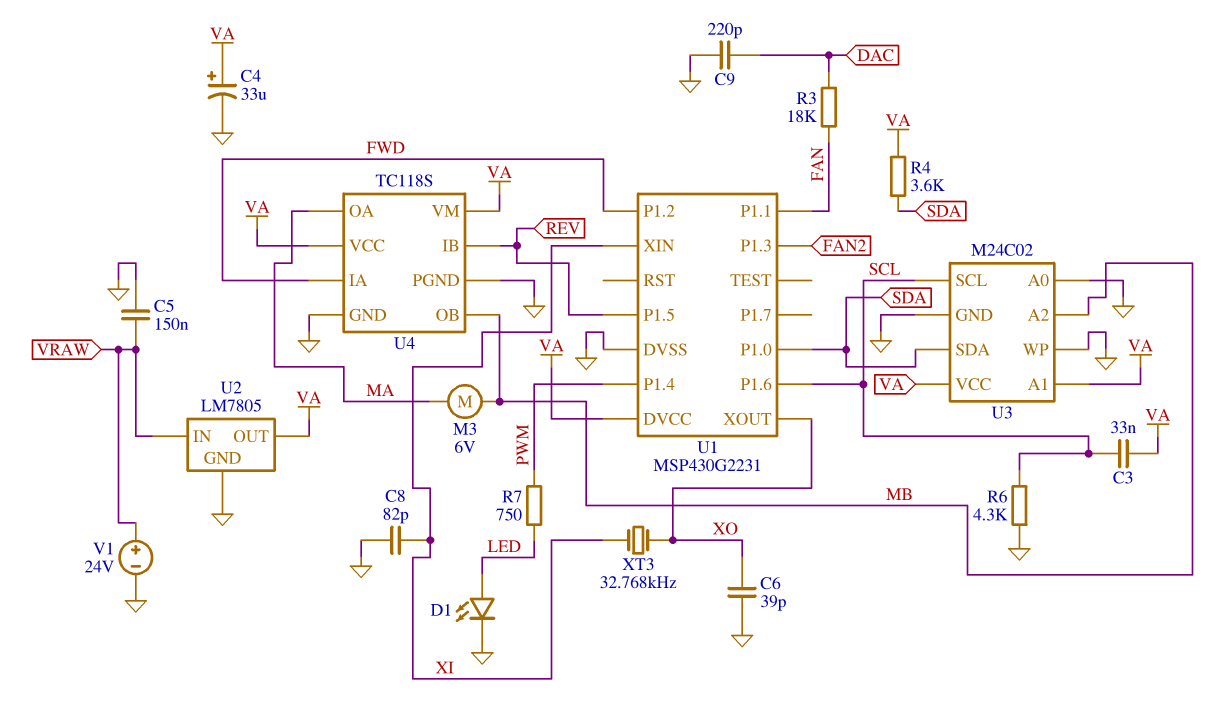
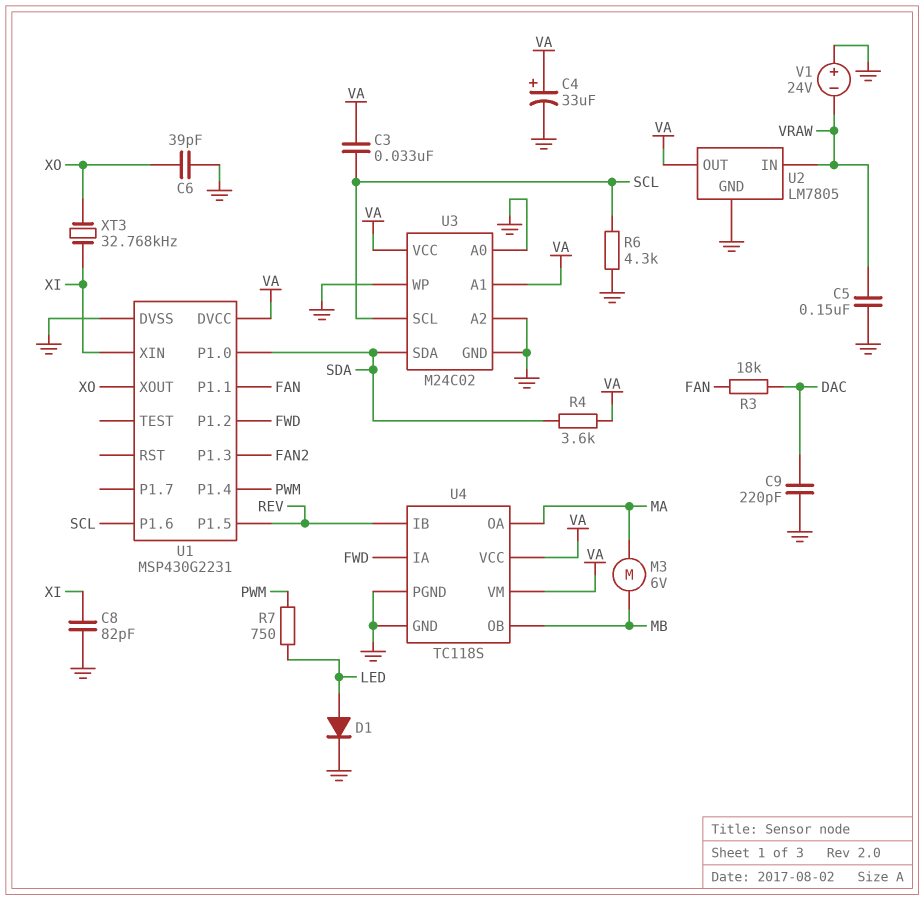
D1: LED (A LED, K GND) -> diode (A LED, K GND)
U3 pin A2: MB -> GND
V1: 24V (plus VRAW, minus GND) -> 24V (plus GND, minus VRAW)

